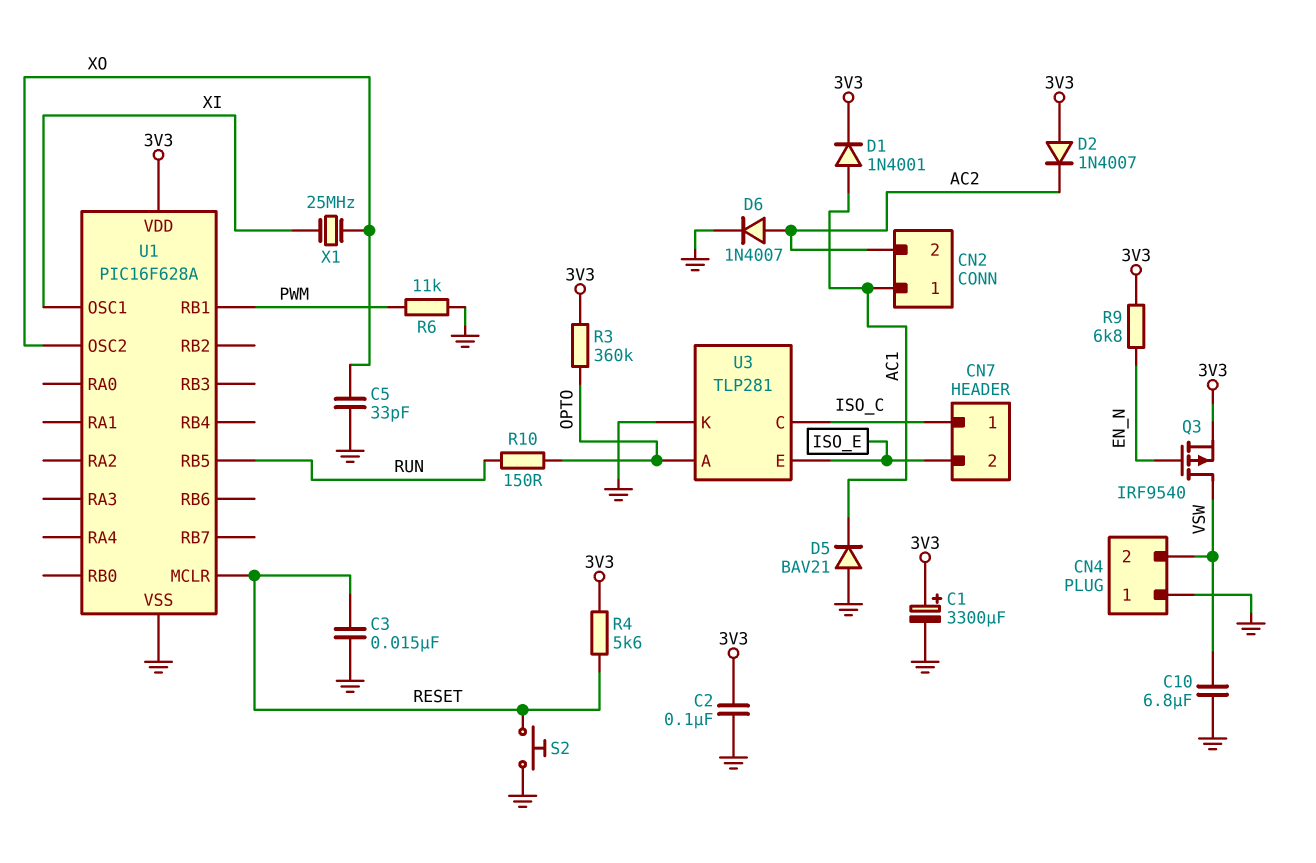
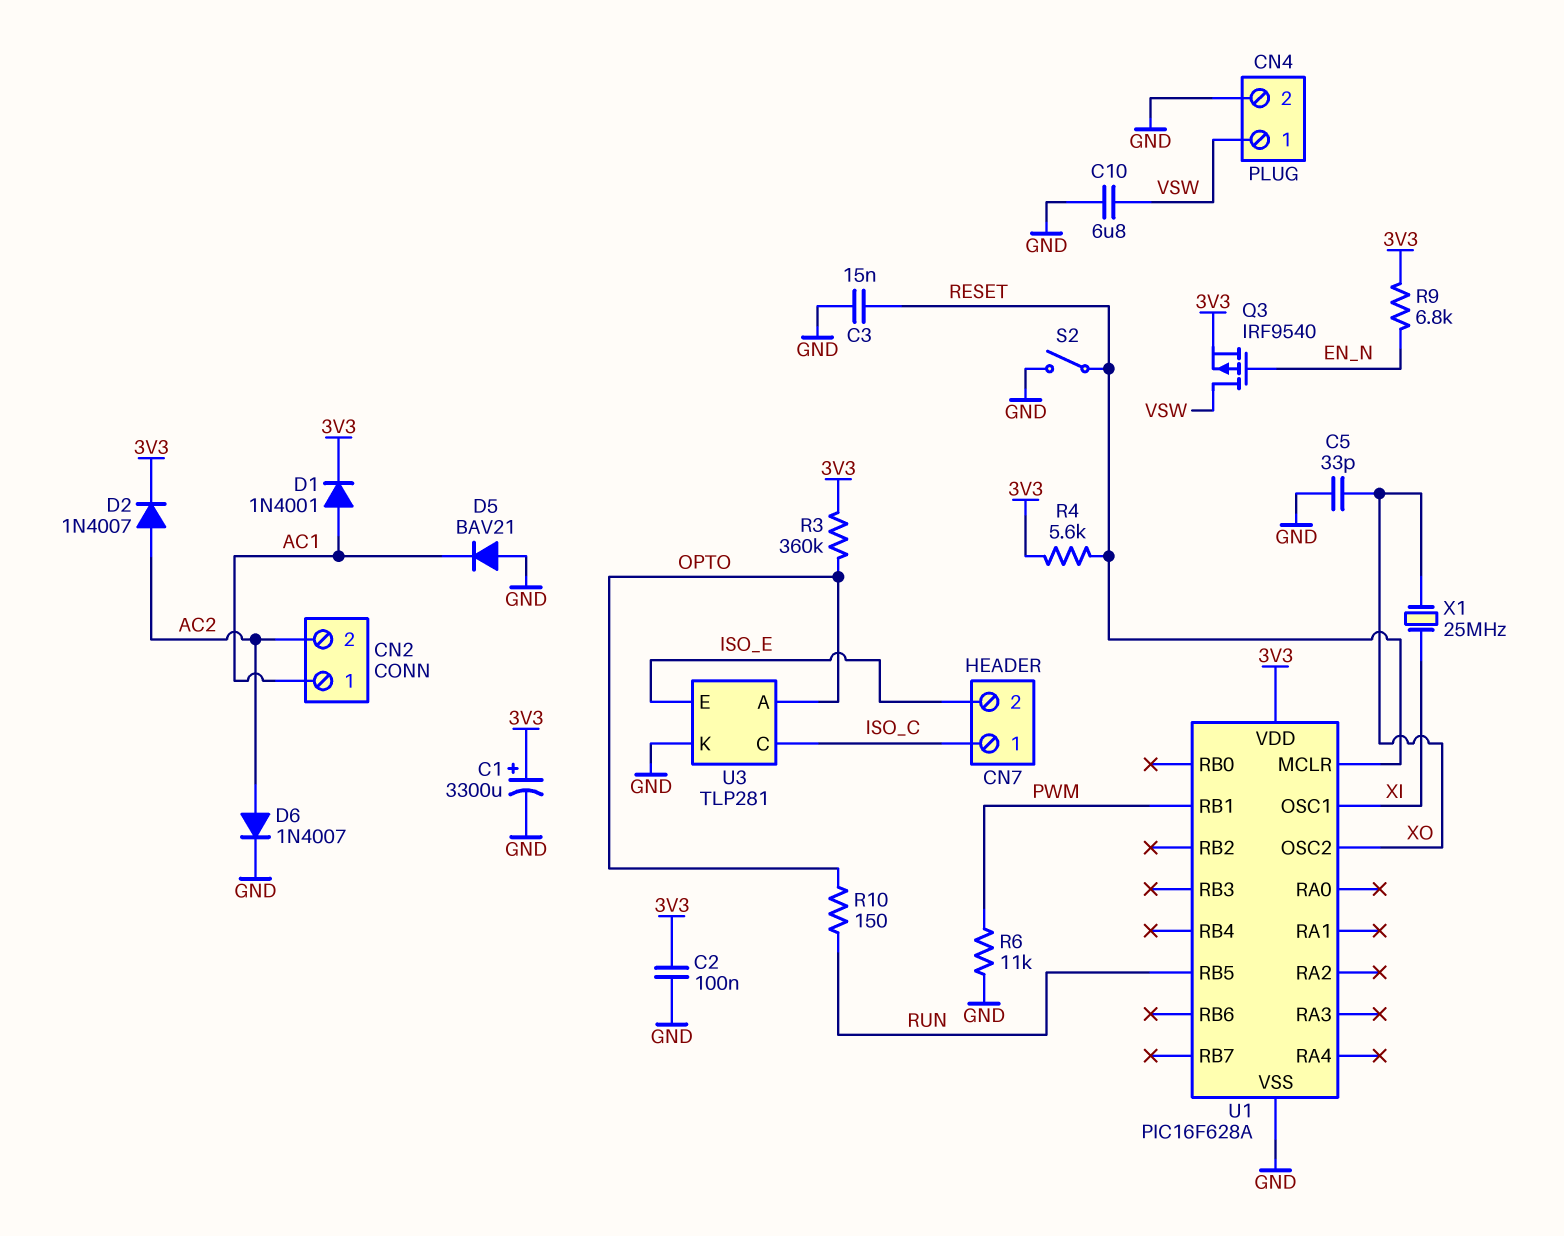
CN4 pin 1: GND -> VSW
CN4 pin 2: VSW -> GND
D2: diode 1N4007 (A 3V3, K AC2) -> diode 1N4007 (A AC2, K 3V3)
S2: button (GND, RESET) -> switch (GND, RESET)

